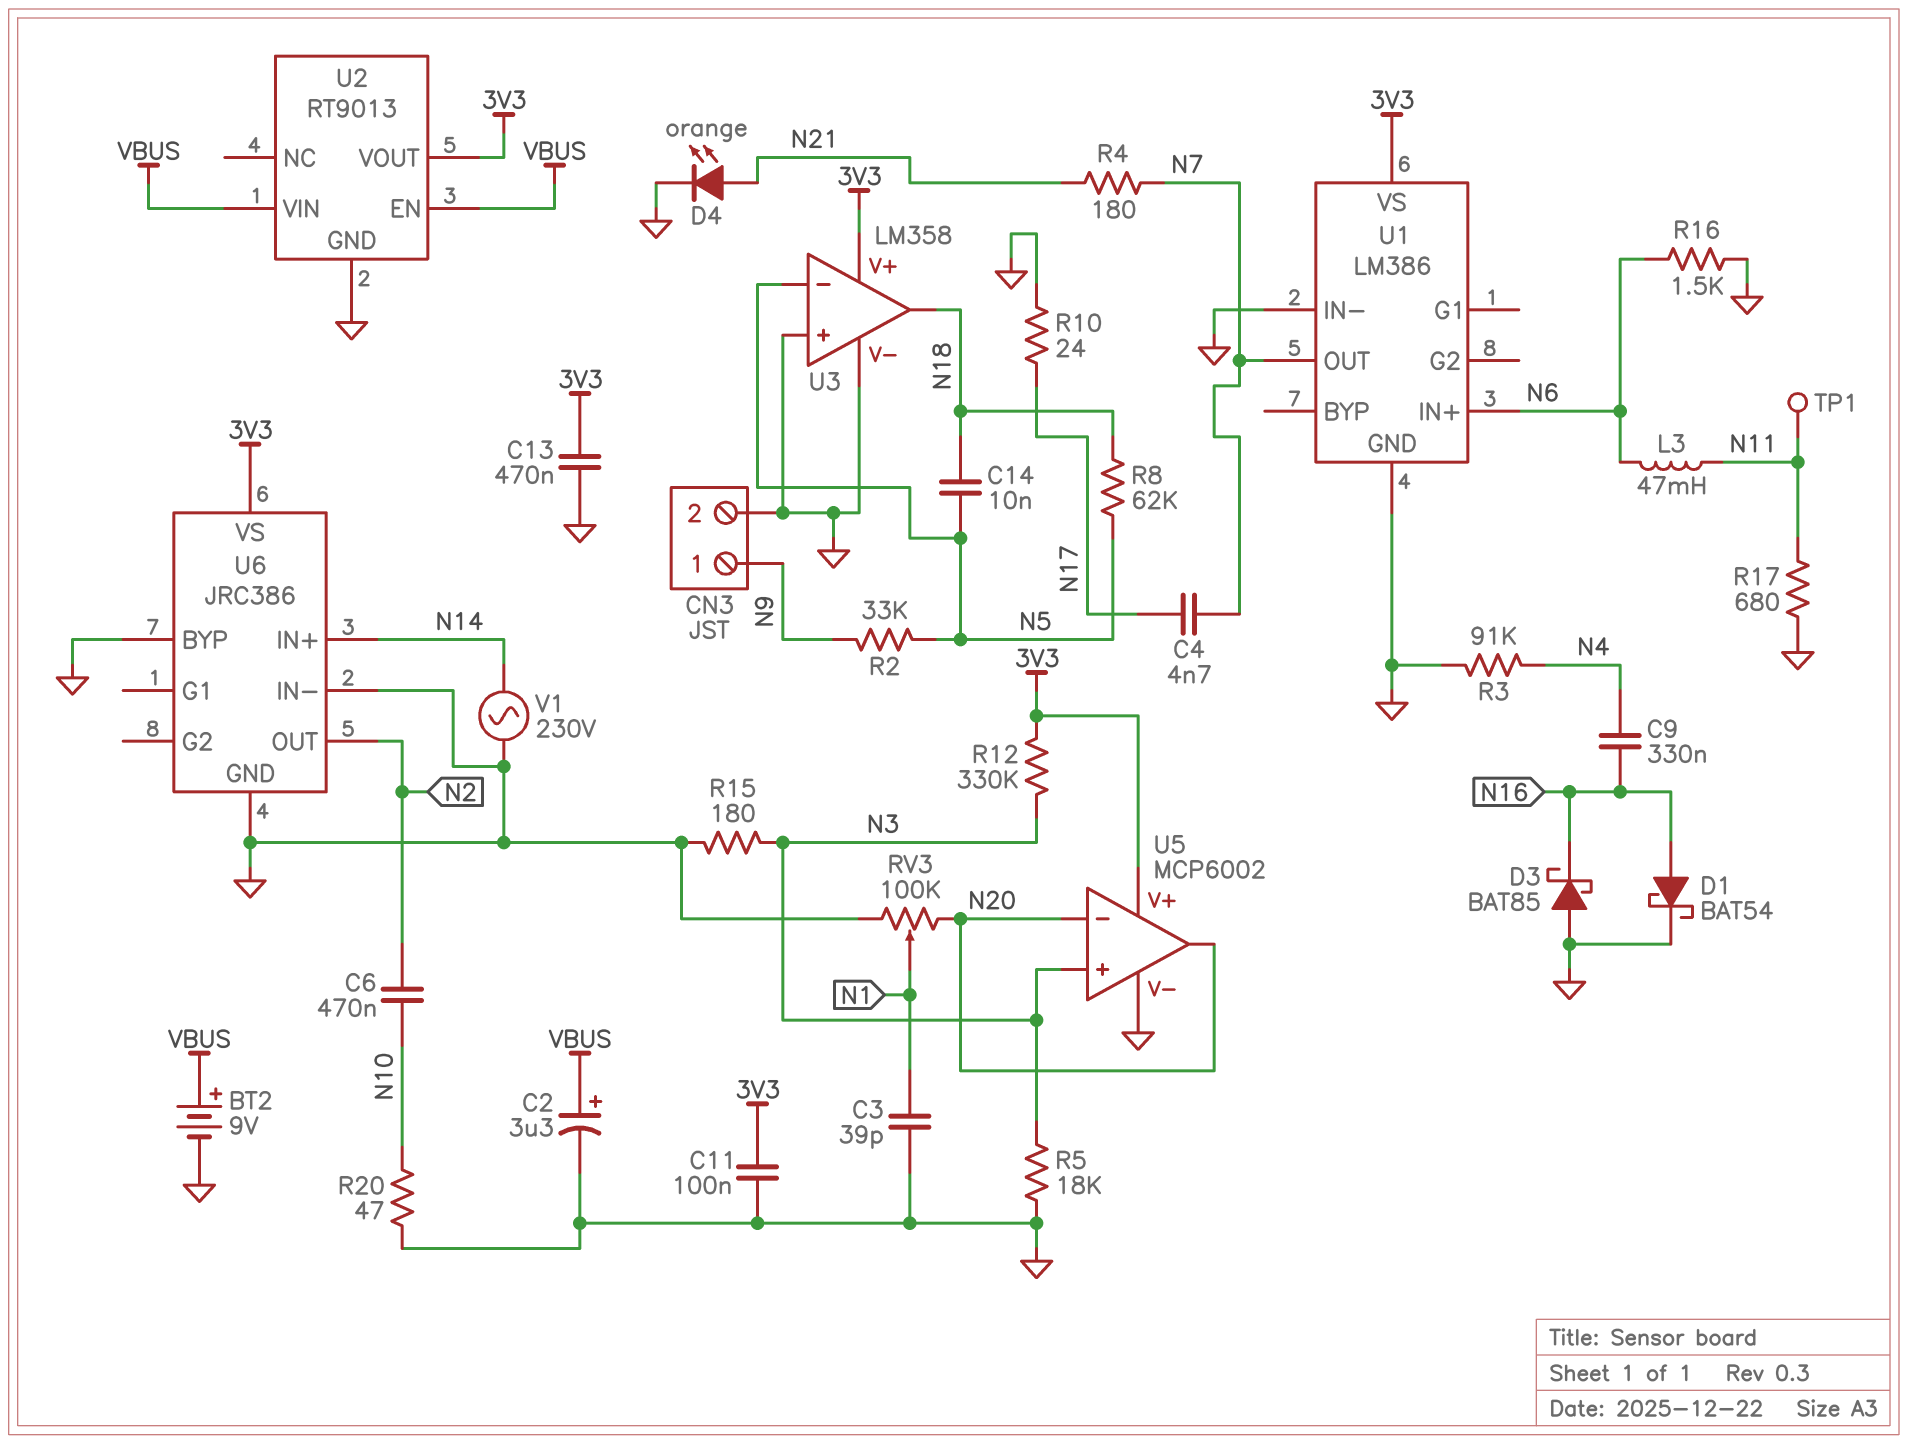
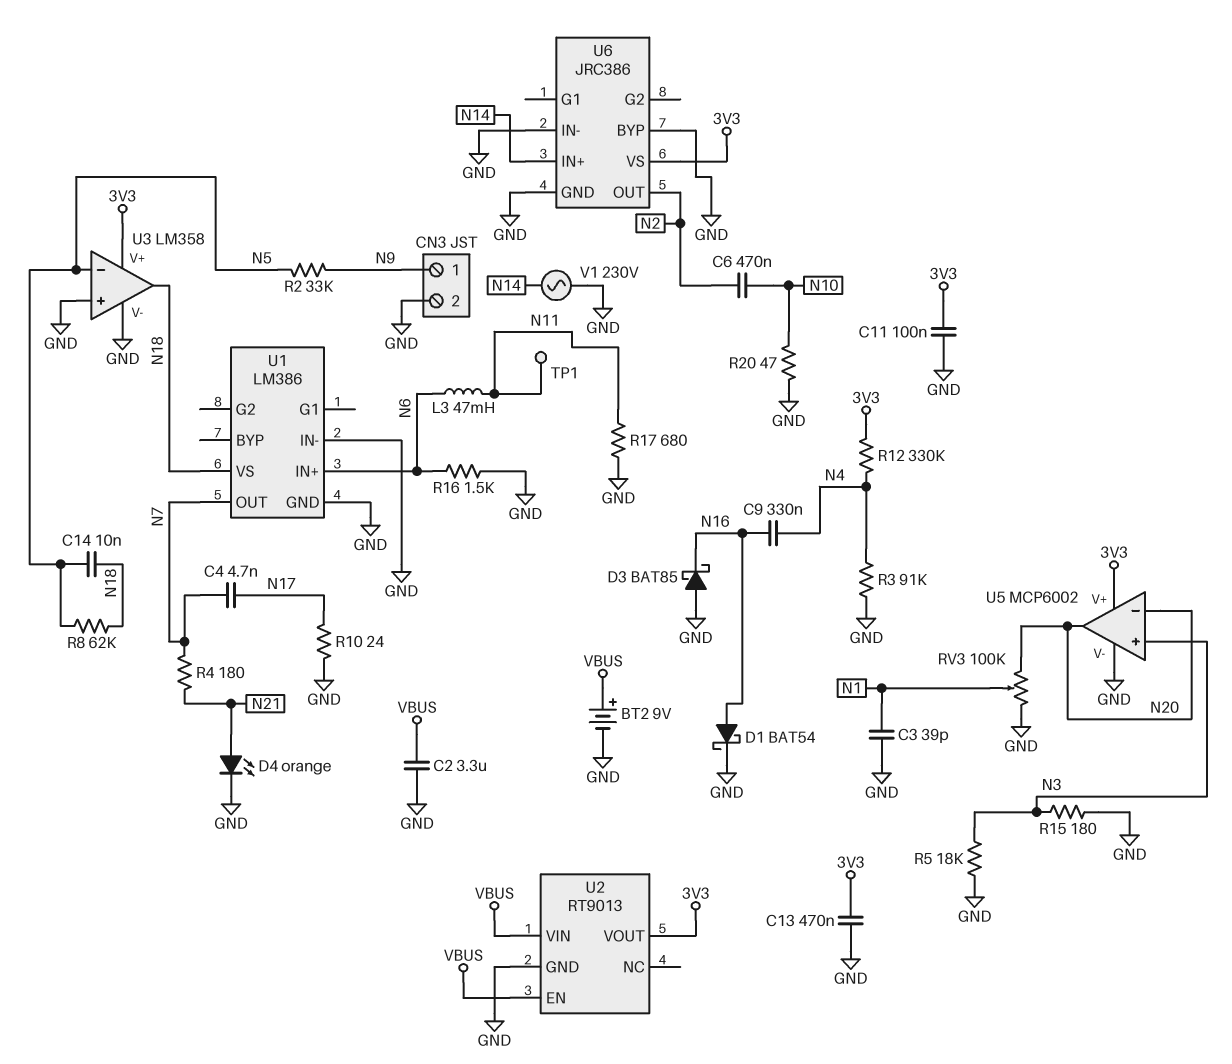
C2: 3.3uF (plus VBUS, minus GND) -> 3.3uF (GND, VBUS)
R12: 330k (3V3, N3) -> 330k (3V3, N4)
U1 pin VS: 3V3 -> N18

